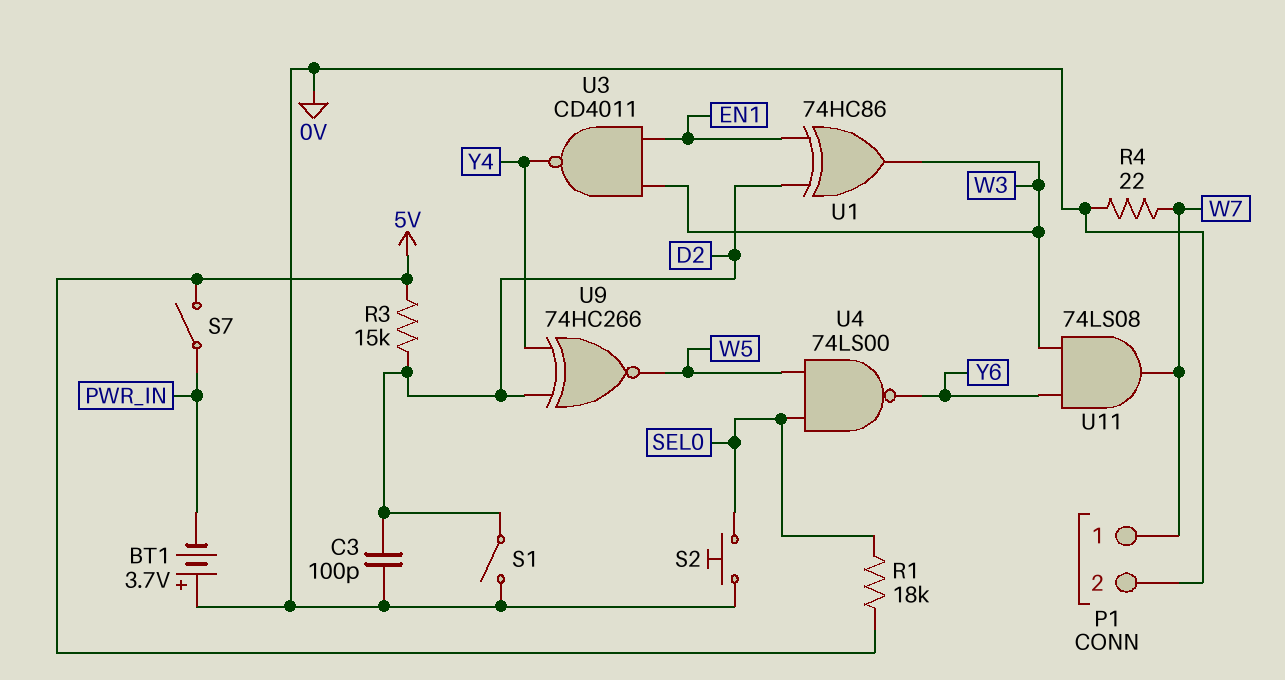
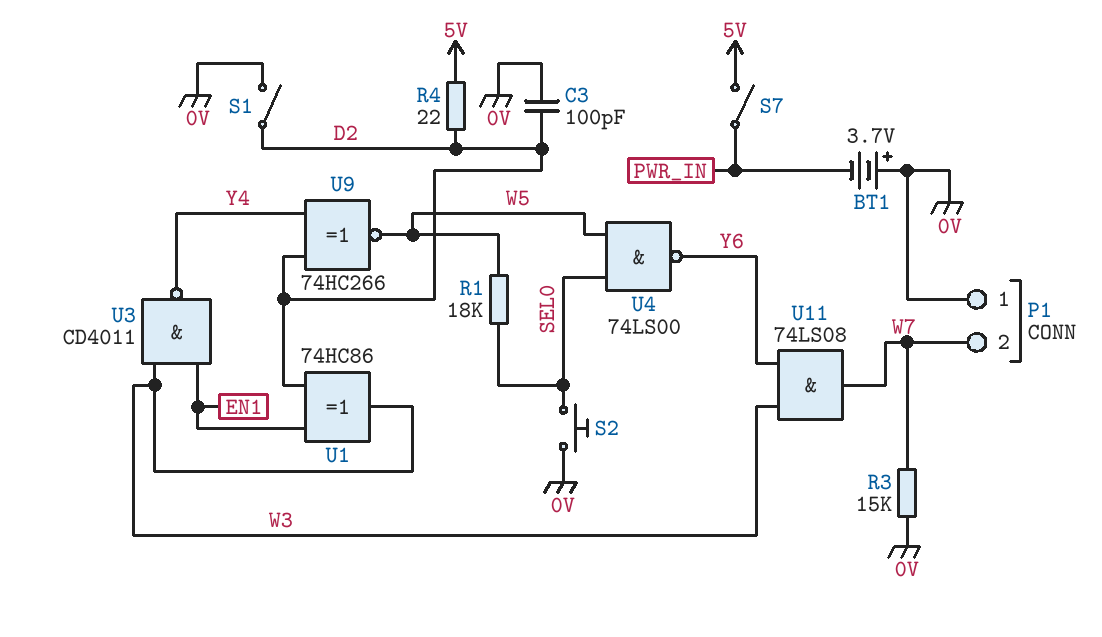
P1 pin 1: W7 -> 0V
P1 pin 2: 0V -> W7
R1: 18k (5V, SEL0) -> 18k (SEL0, W5)
R3: 15k (5V, D2) -> 15k (0V, W7)
R4: 22 (0V, W7) -> 22 (5V, D2)

